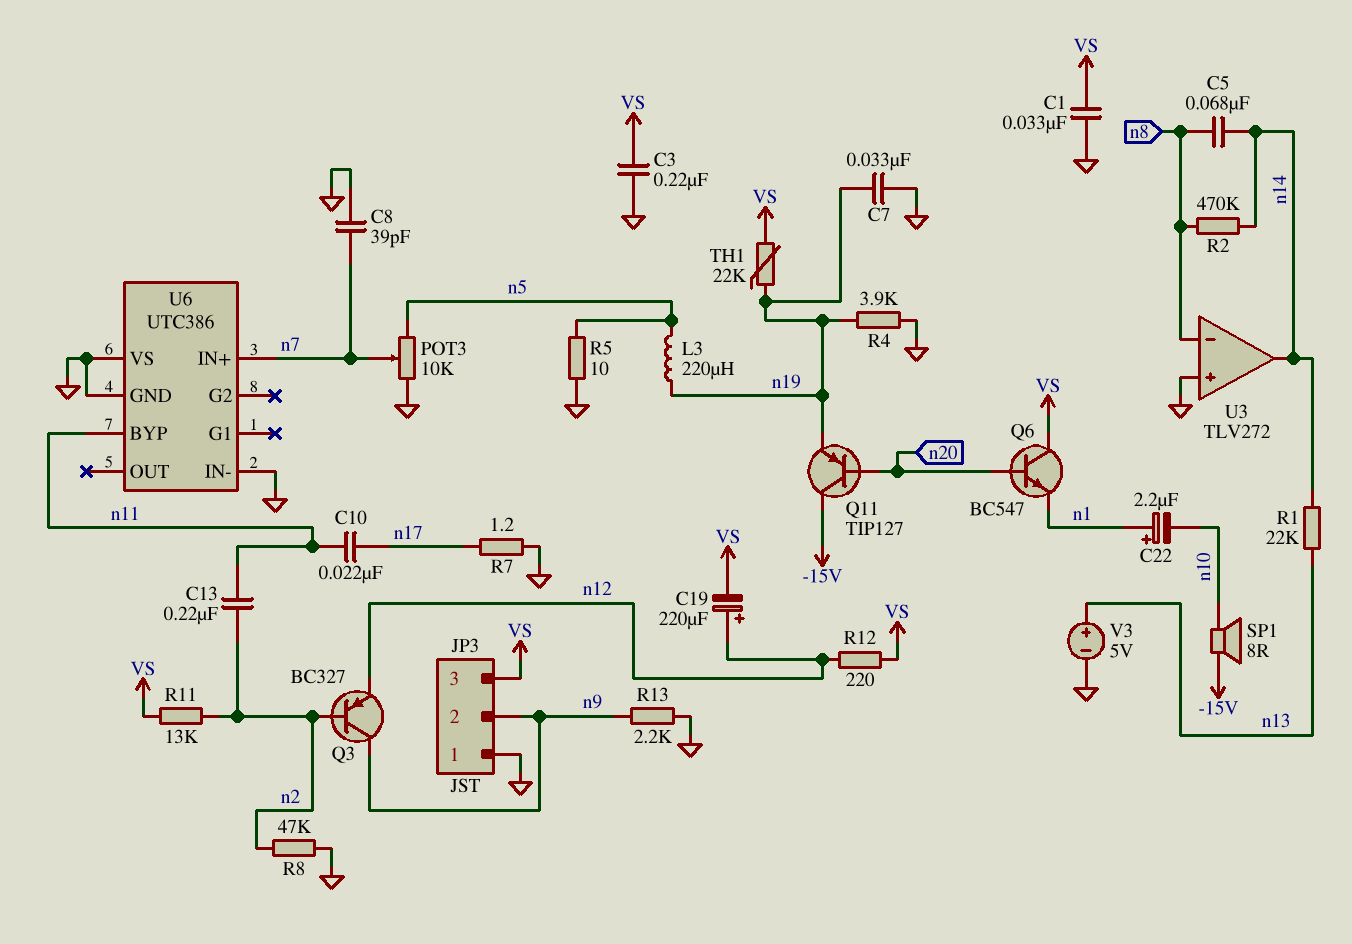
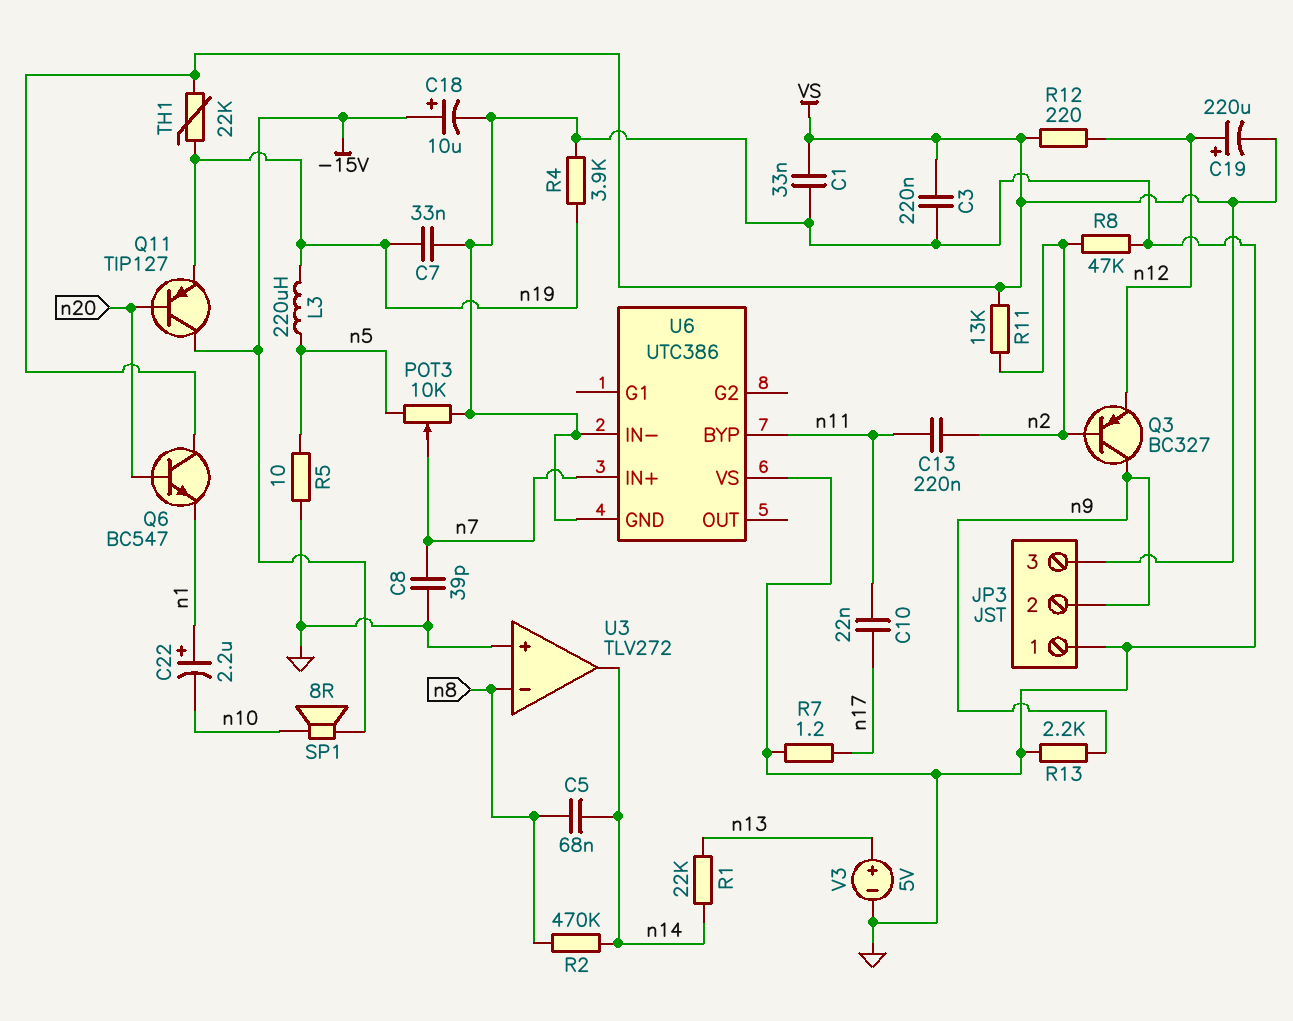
C18: none -> 10uF (plus -15V, minus GND)

